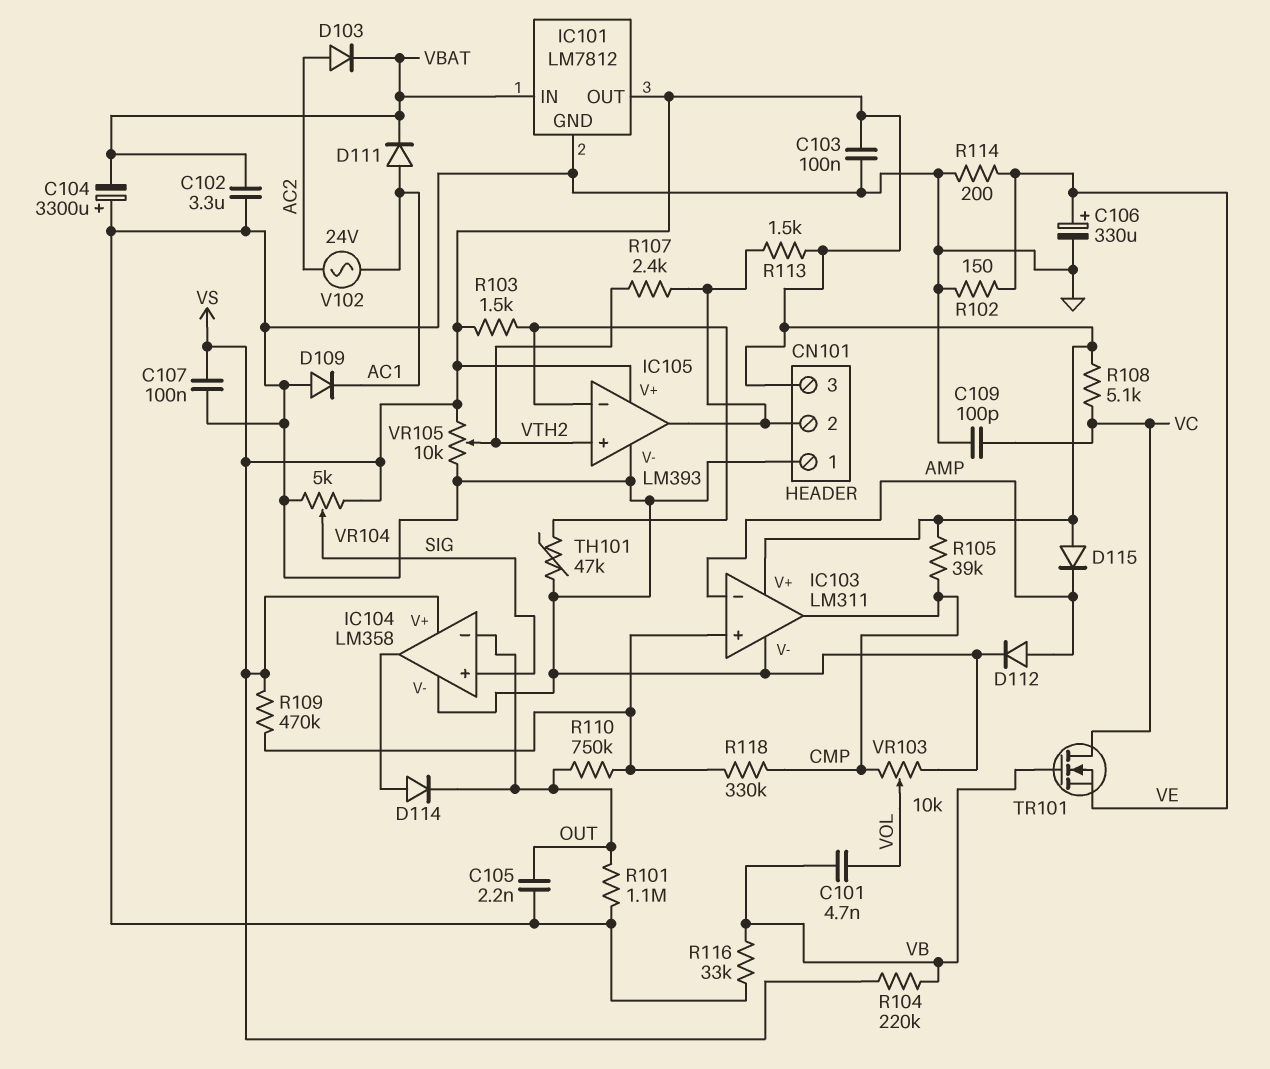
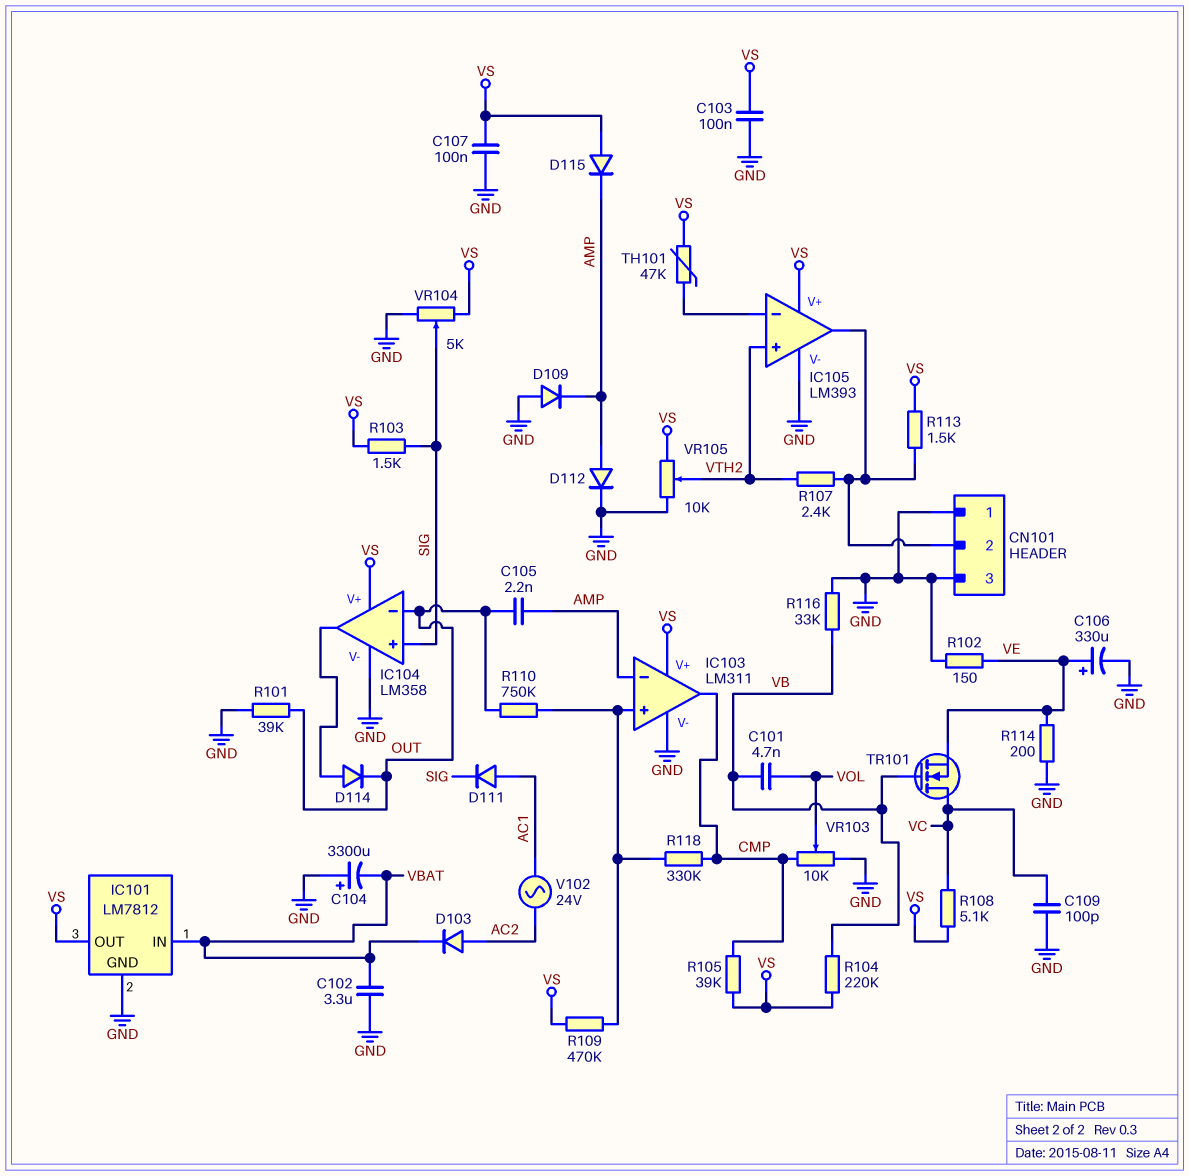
C105: 2.2nF (GND, OUT) -> 2.2nF (AMP, OUT)
CN101 pin 3: VS -> GND
D109: diode (A GND, K AC1) -> diode (A GND, K AMP)
D111: diode (A AC1, K VBAT) -> diode (A AC1, K SIG)
R101: 1.1M (GND, OUT) -> 39k (GND, OUT)
R103: 1.5k (IC105/in-, VS) -> 1.5k (SIG, VS)
TH101: 47k (GND, IC105/in-) -> 47k (IC105/in-, VS)

